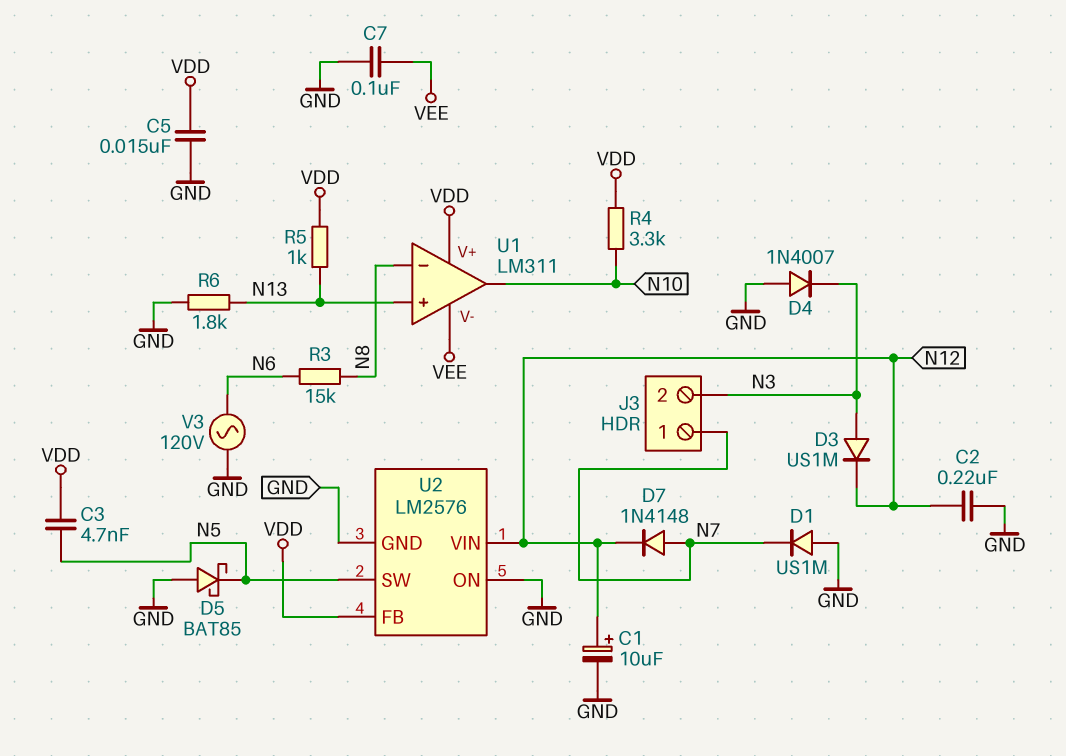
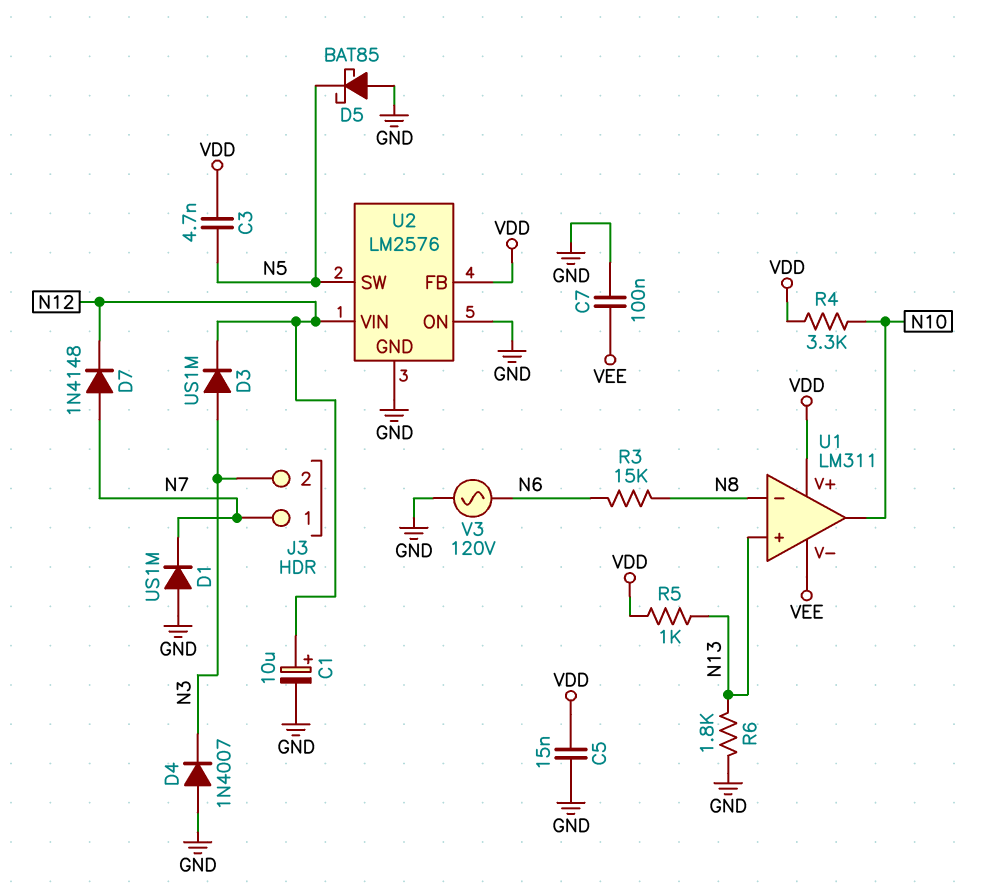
C2: 220nF (GND, N12) -> none

